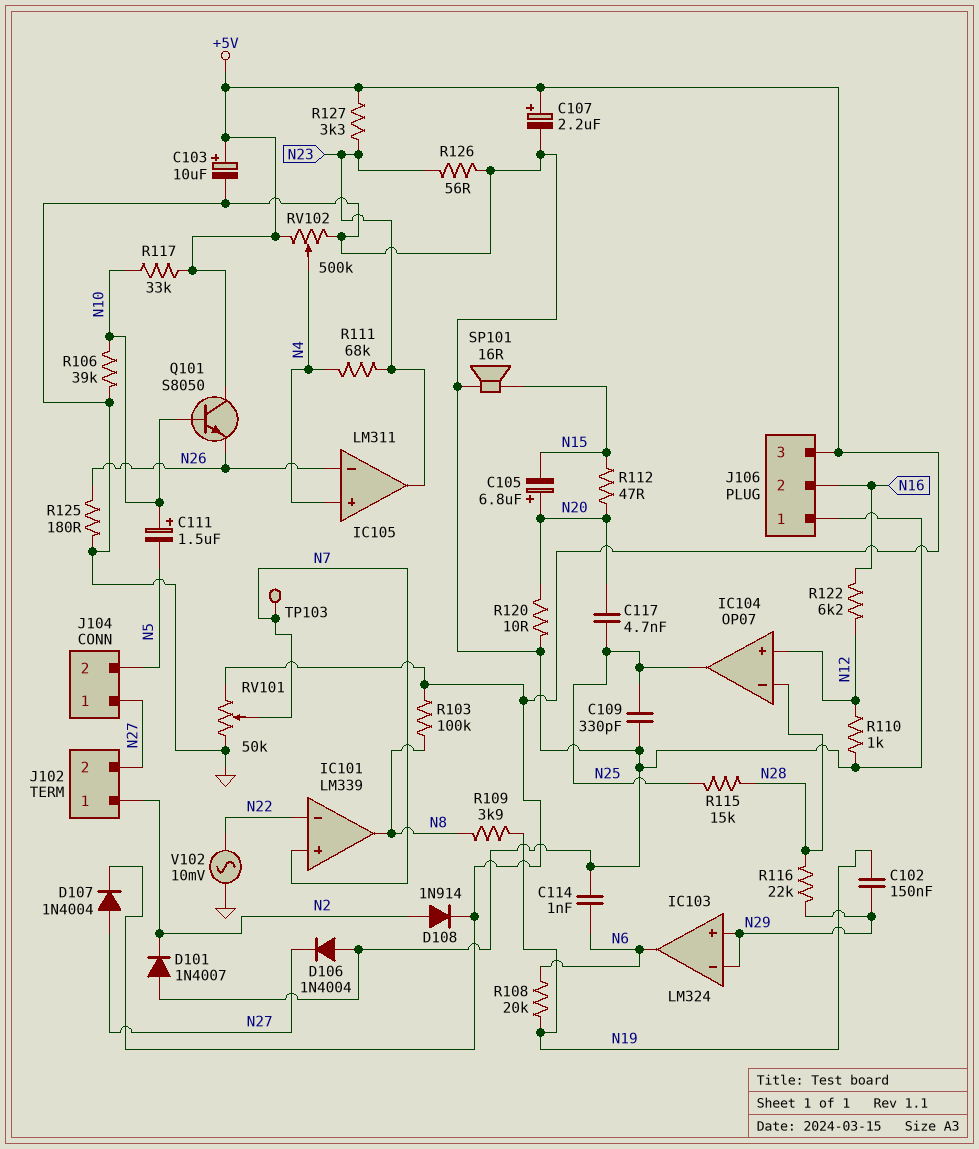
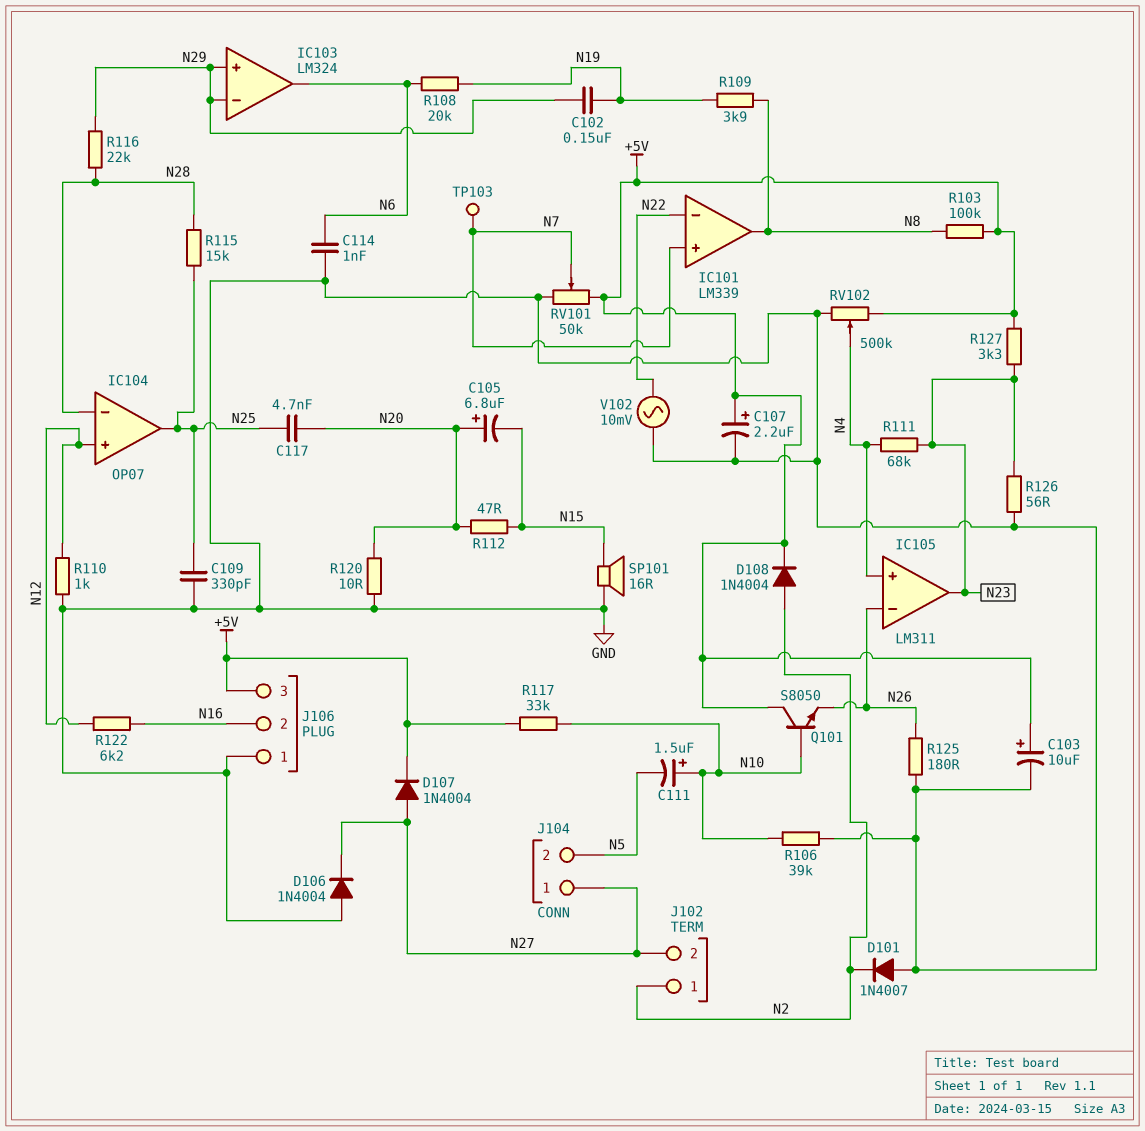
D108: diode 1N914 (A N2, K +5V) -> diode 1N4004 (A N2, K +5V)

